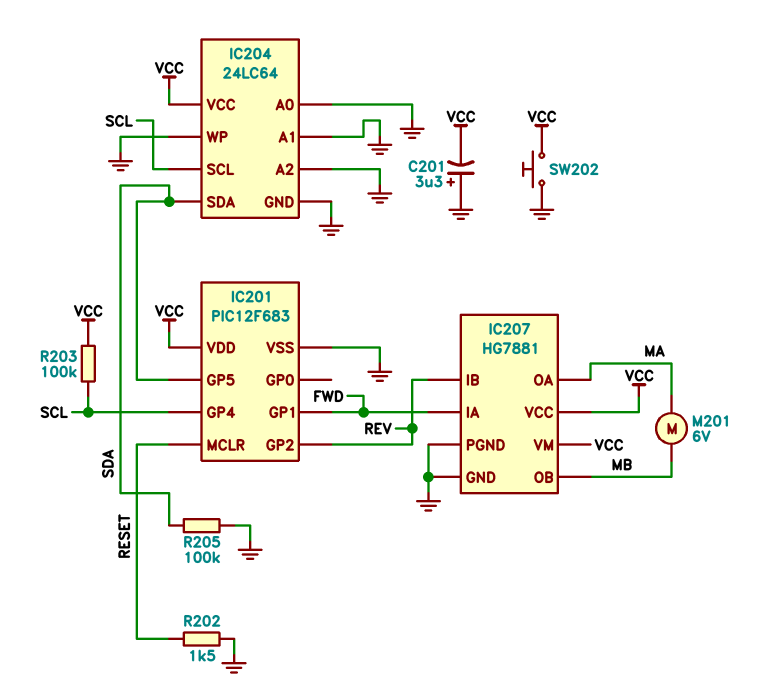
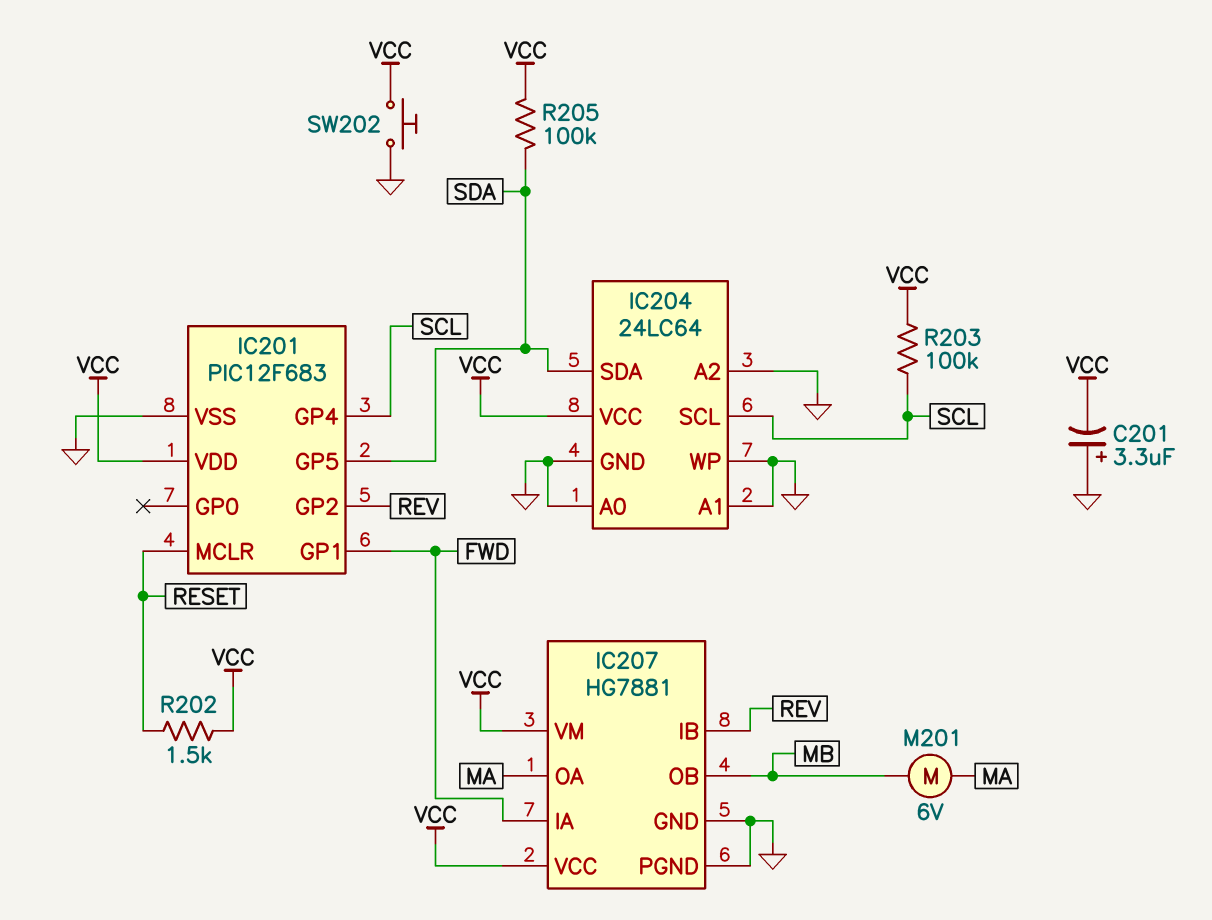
R202: 1.5k (GND, RESET) -> 1.5k (RESET, VCC)
R205: 100k (GND, SDA) -> 100k (SDA, VCC)

